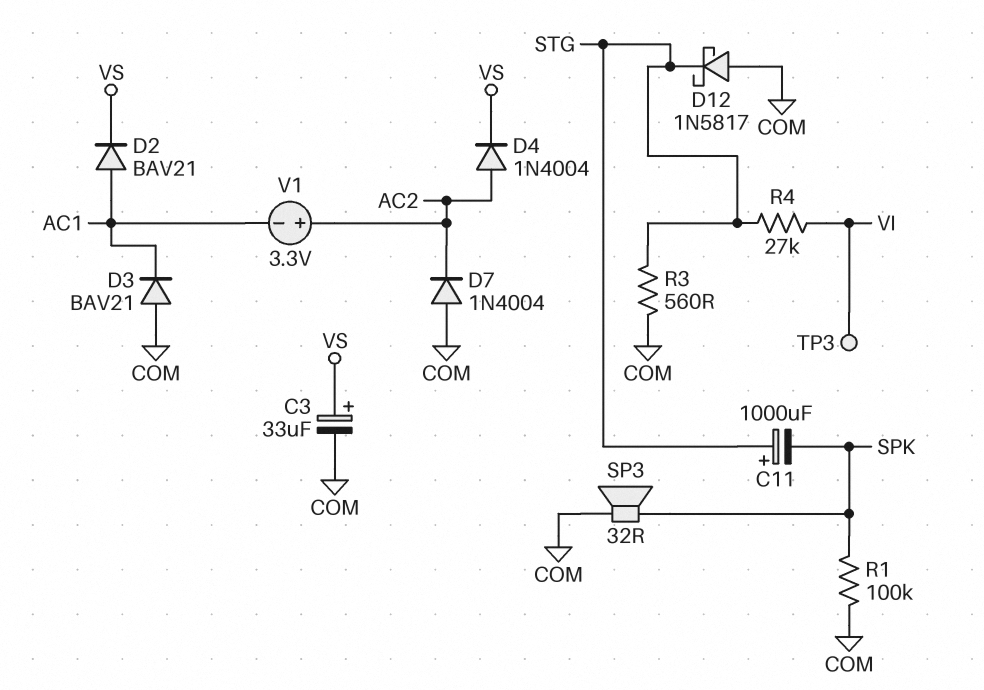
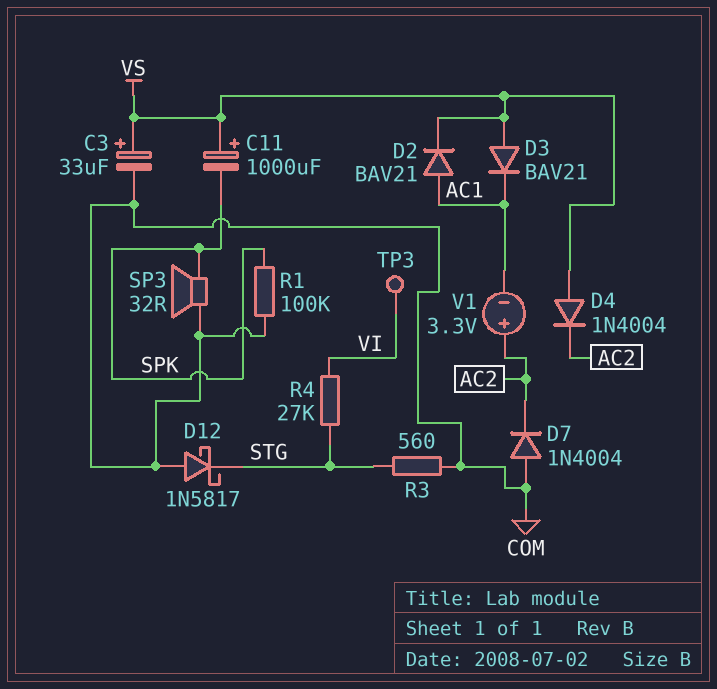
C11: 1000uF (plus STG, minus SPK) -> 1000uF (plus VS, minus SPK)
D3: diode BAV21 (A COM, K AC1) -> diode BAV21 (A VS, K AC1)
D4: diode 1N4004 (A AC2, K VS) -> diode 1N4004 (A VS, K AC2)

